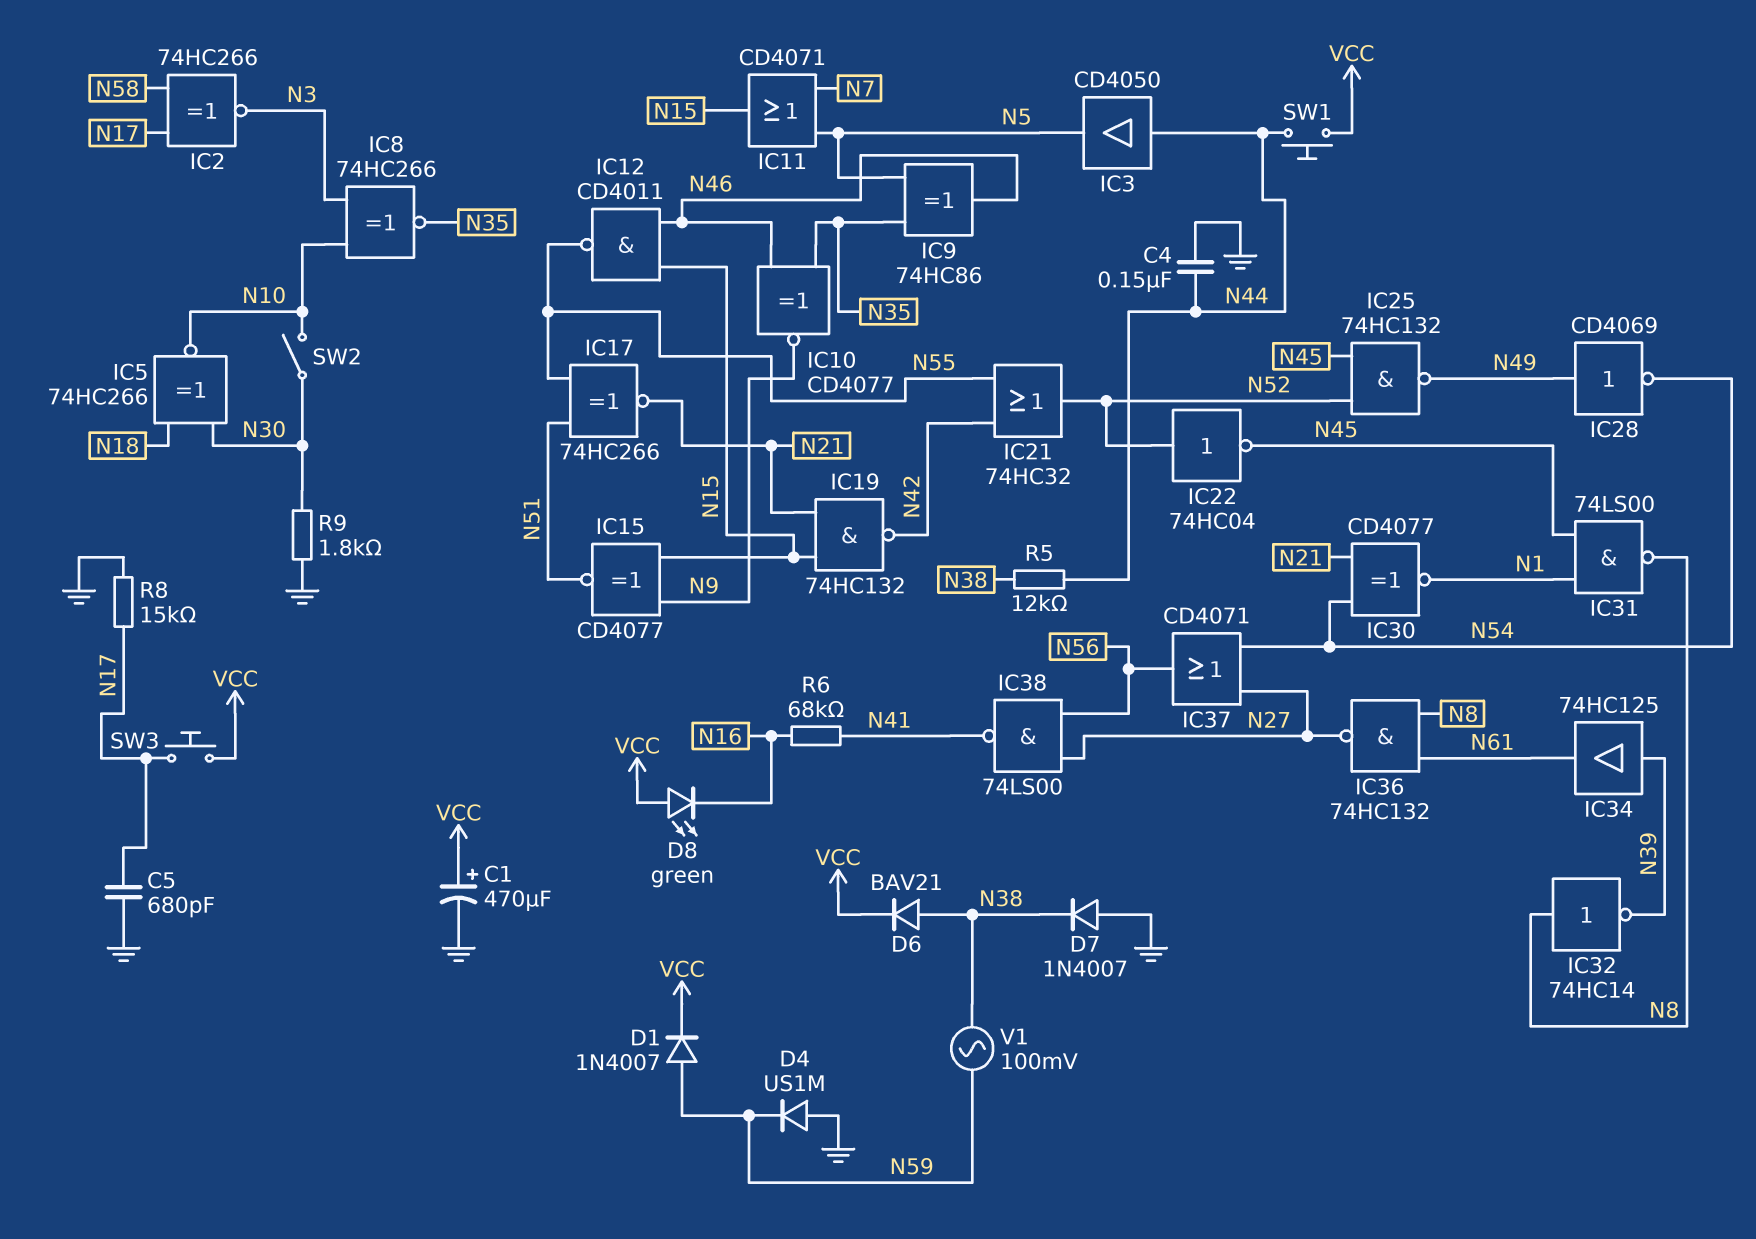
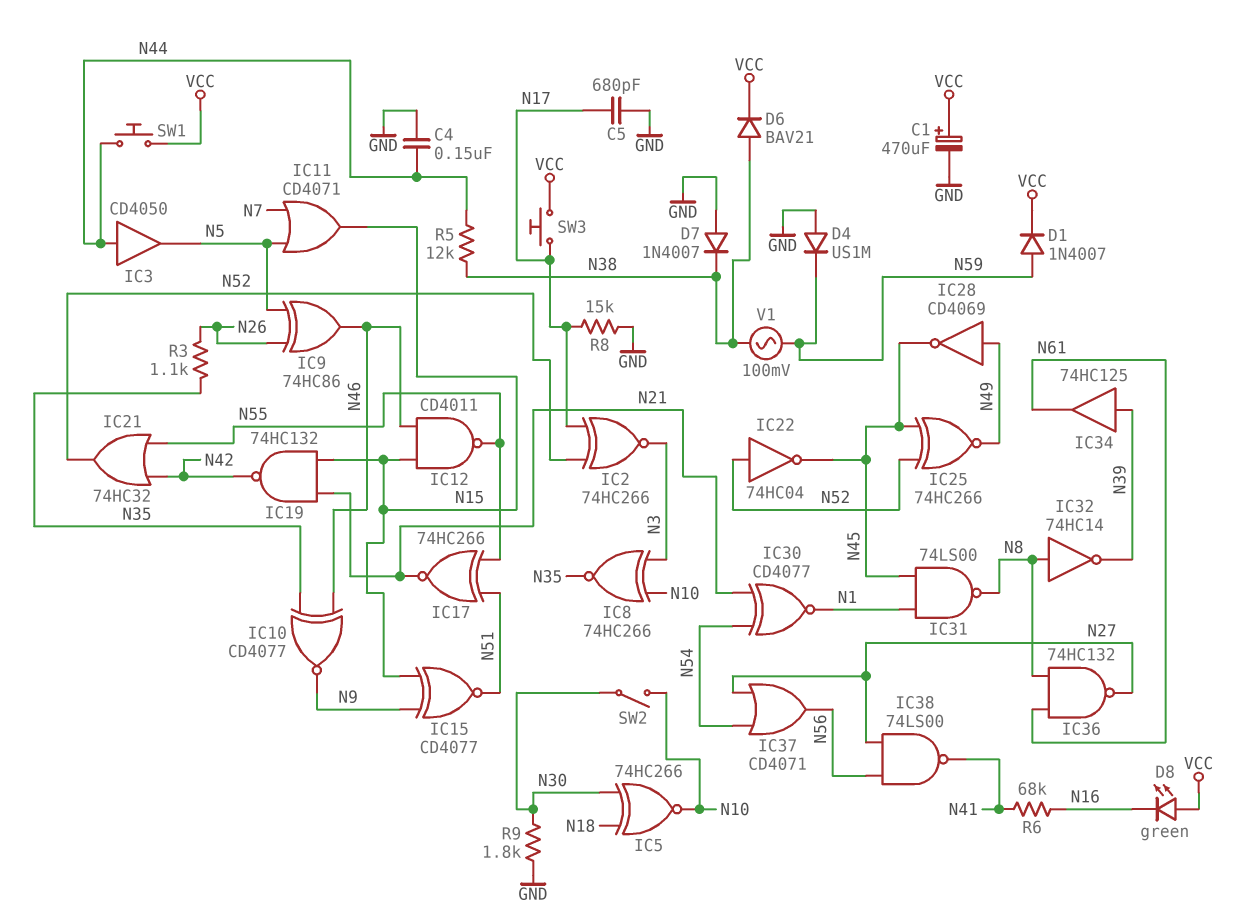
IC2: XNOR 74HC266 (in N17, in N58, out N3) -> XNOR 74HC266 (in N17, in N52, out N3)
IC9: XOR 74HC86 (in N5, in N35, out N46) -> XOR 74HC86 (in N5, in N26, out N46)
IC25: NAND 74HC132 (in N45, in N52, out N49) -> XNOR 74HC266 (in N45, in N52, out N49)
IC28: NOT CD4069 (in N49, out N54) -> NOT CD4069 (in N49, out N45)
R3: none -> 1.1k (N26, N35)

